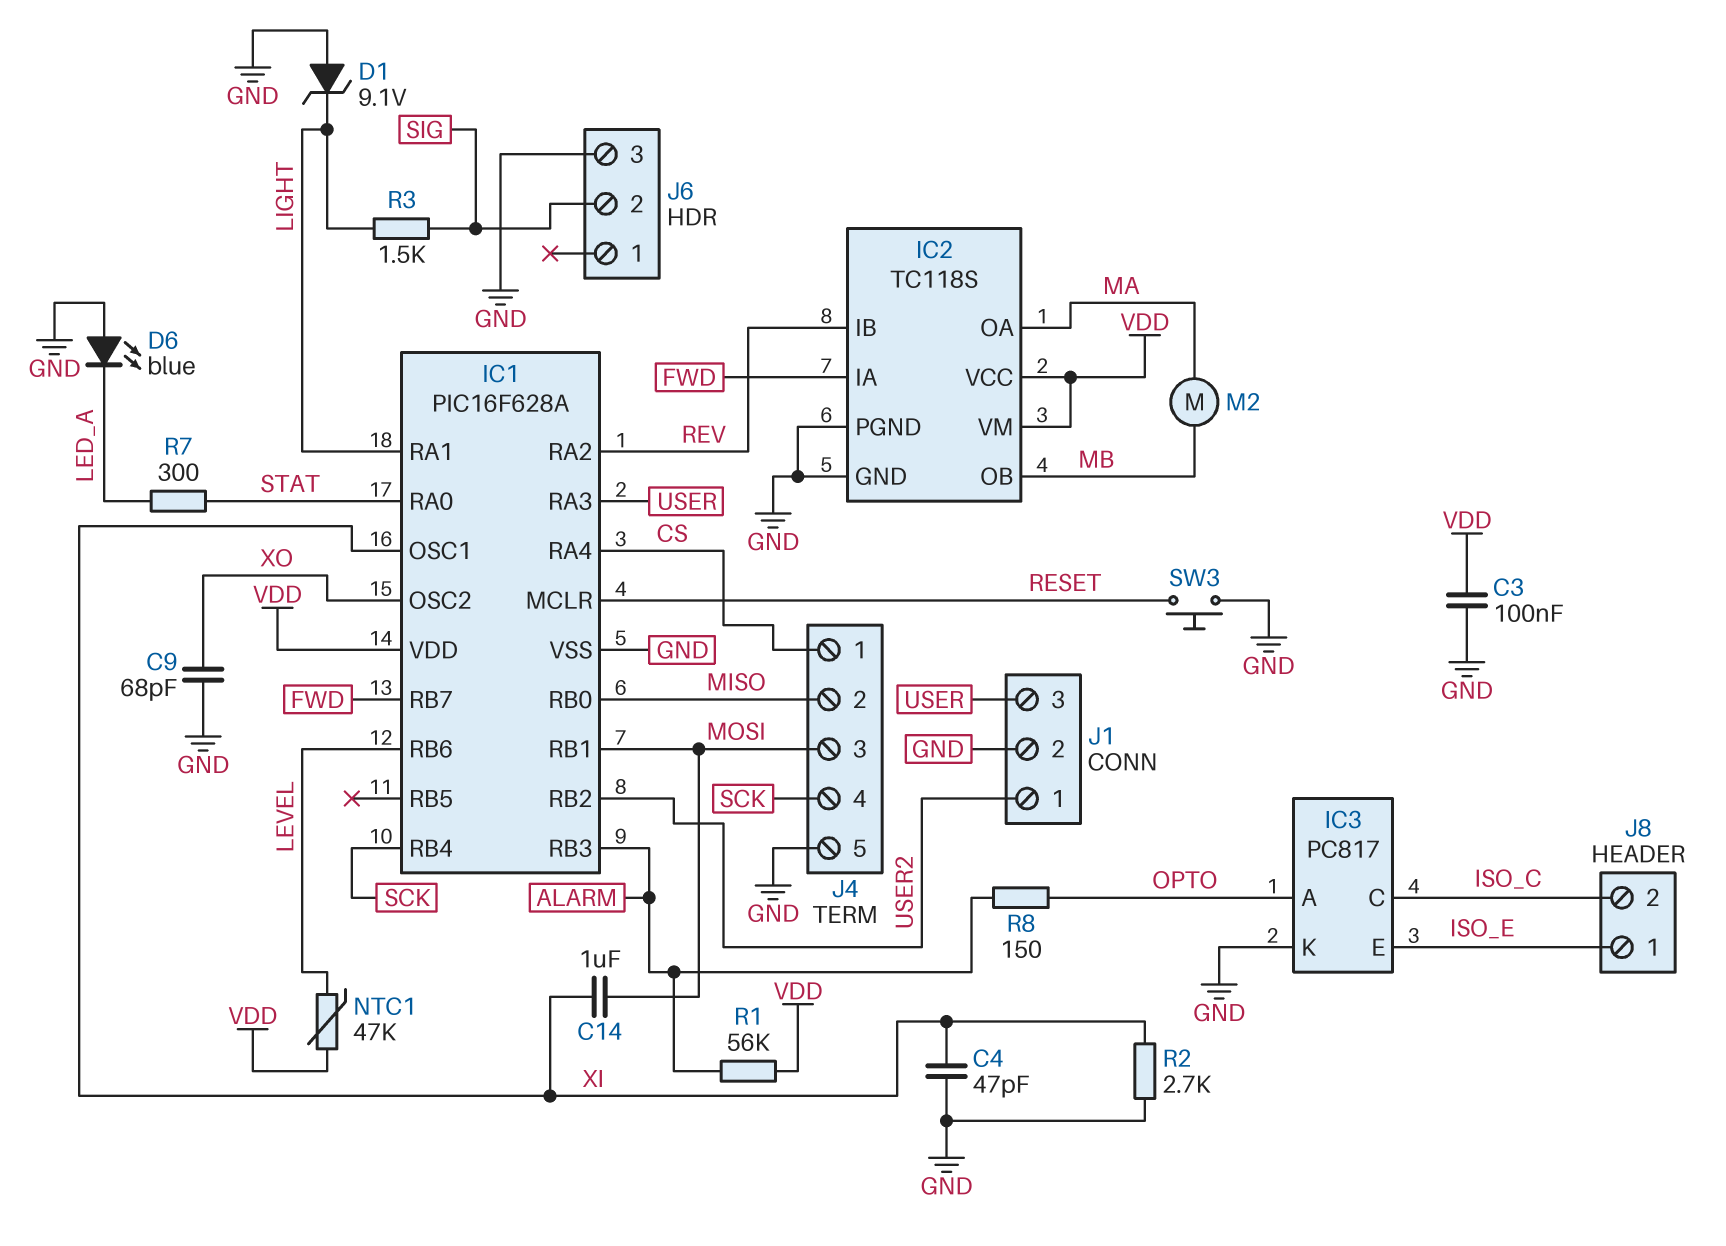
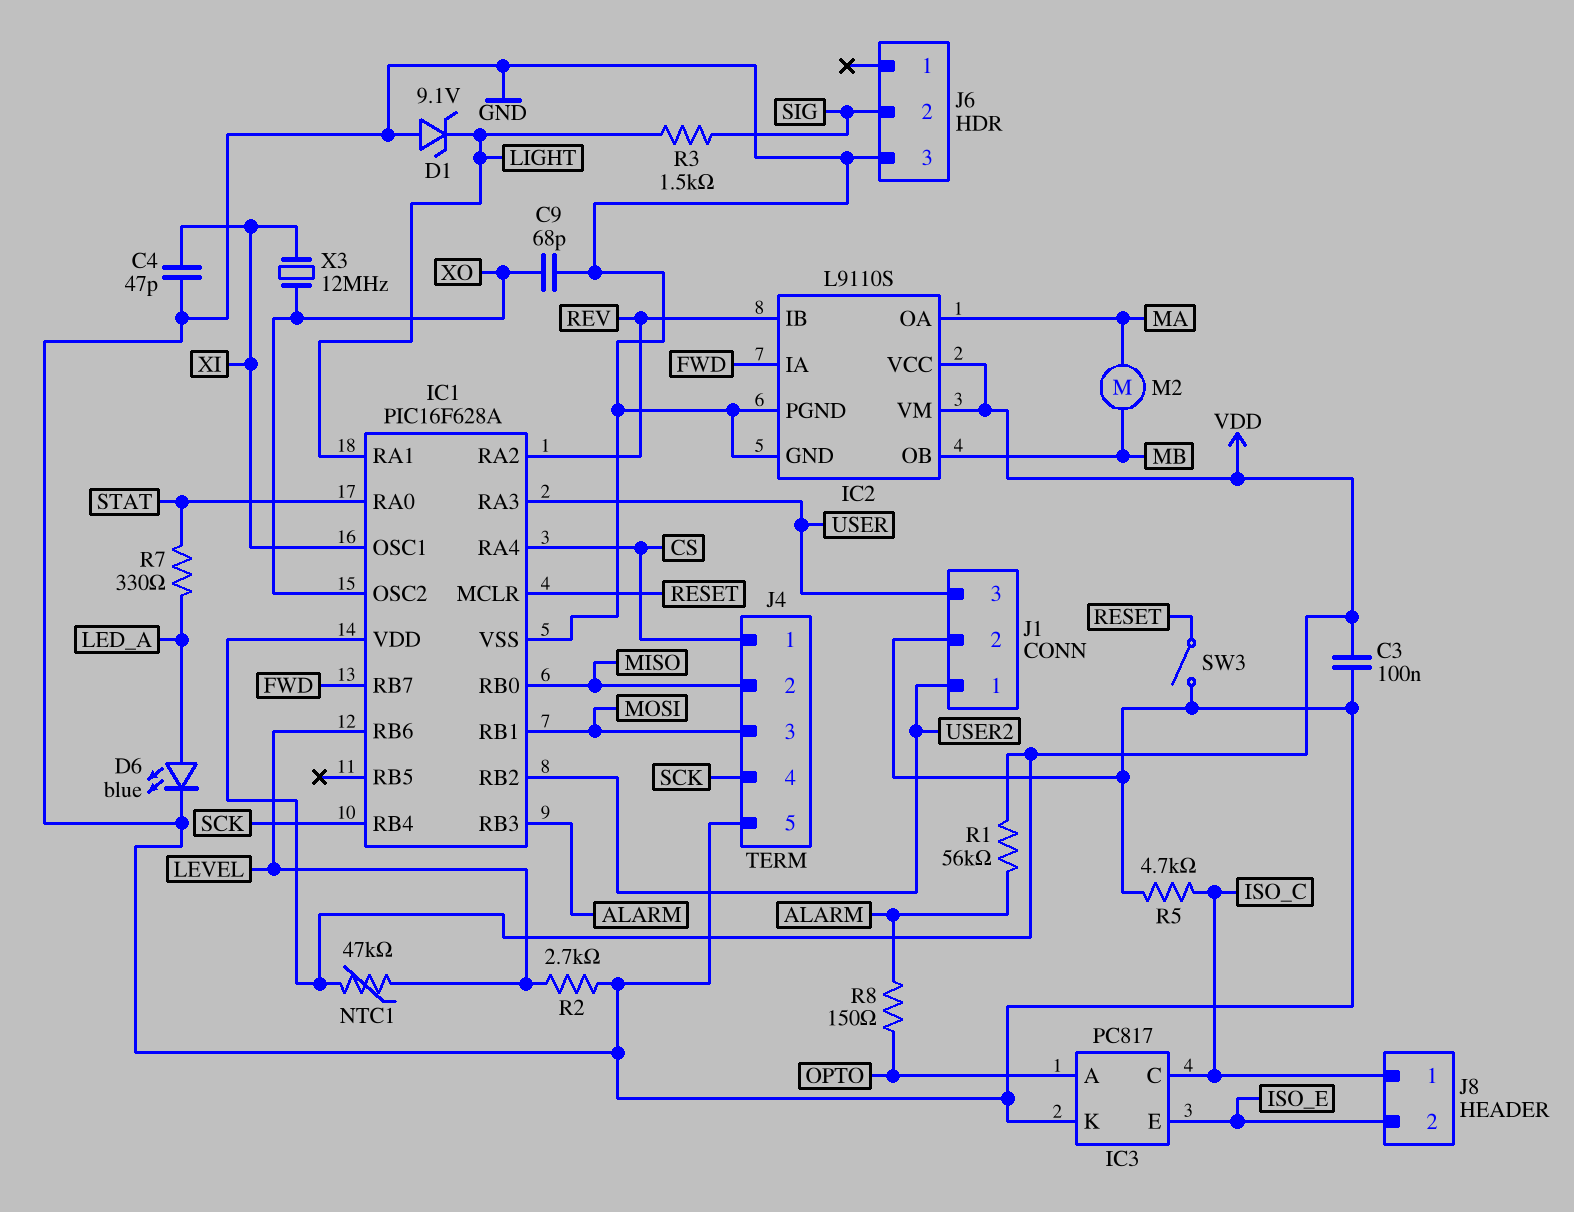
C14: 1uF (MOSI, XI) -> none
D6: LED blue (A GND, K LED_A) -> LED blue (A LED_A, K GND)
IC2: TC118S -> L9110S
J8 pin 1: ISO_E -> ISO_C
J8 pin 2: ISO_C -> ISO_E
R2: 2.7k (GND, XI) -> 2.7k (GND, LEVEL)
R5: none -> 4.7k (GND, ISO_C)
R7: 300 (LED_A, STAT) -> 330 (LED_A, STAT)
SW3: button (GND, RESET) -> switch (GND, RESET)
X3: none -> 12MHz (XI, XO)

